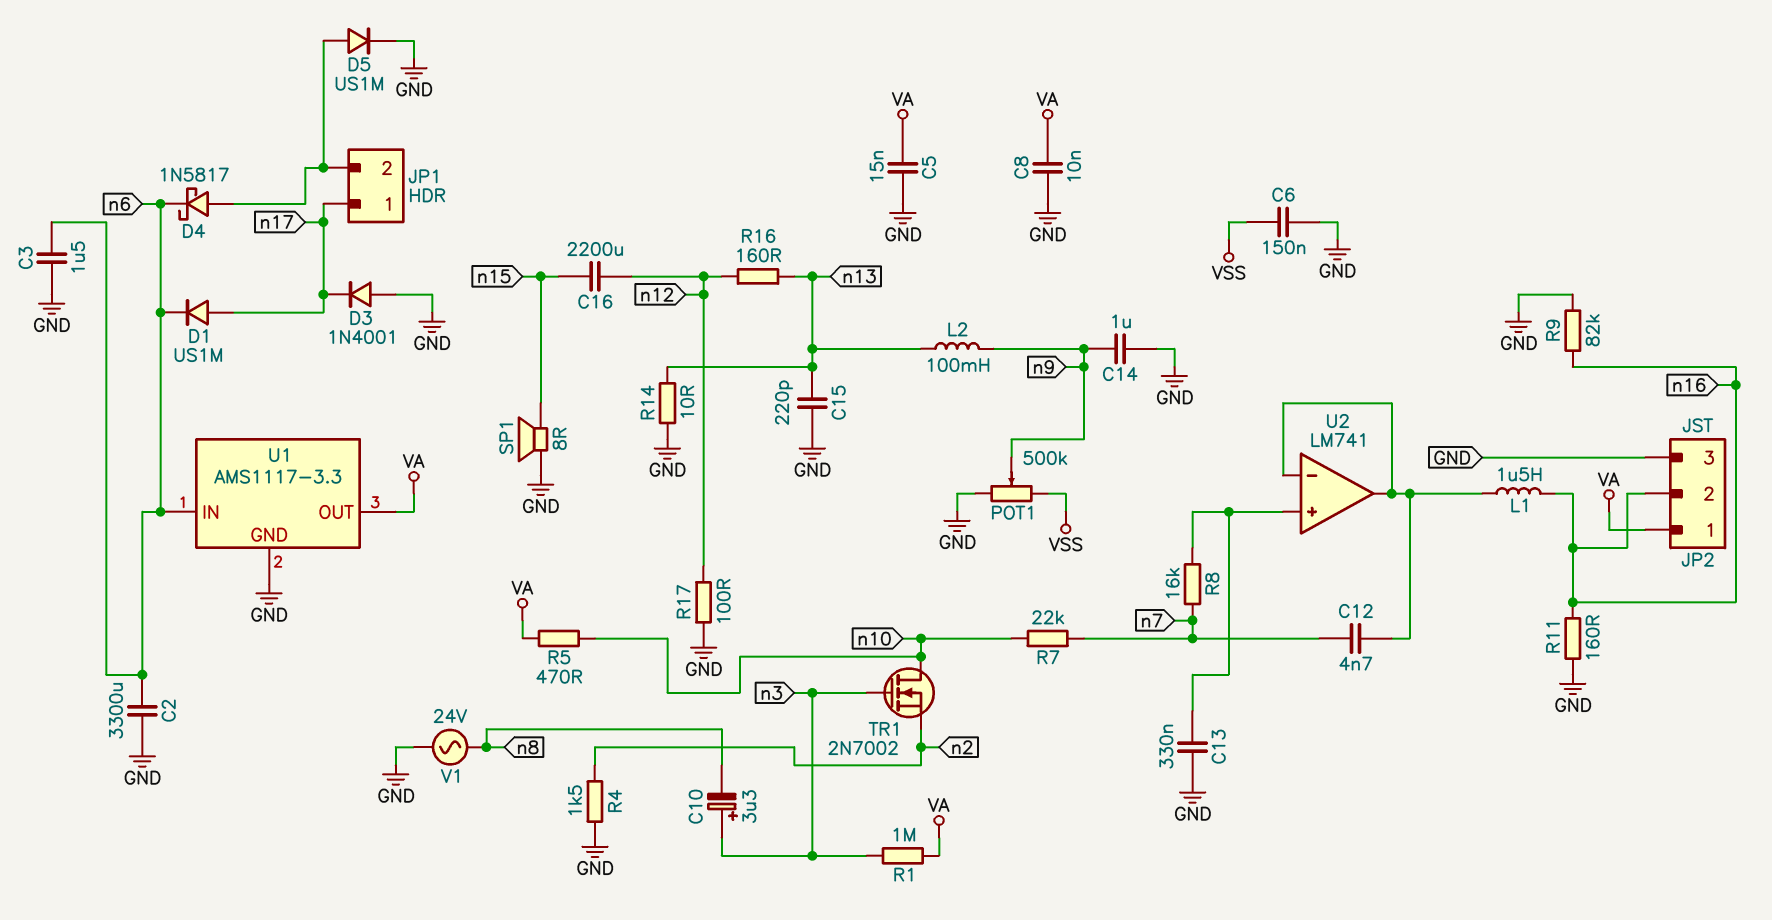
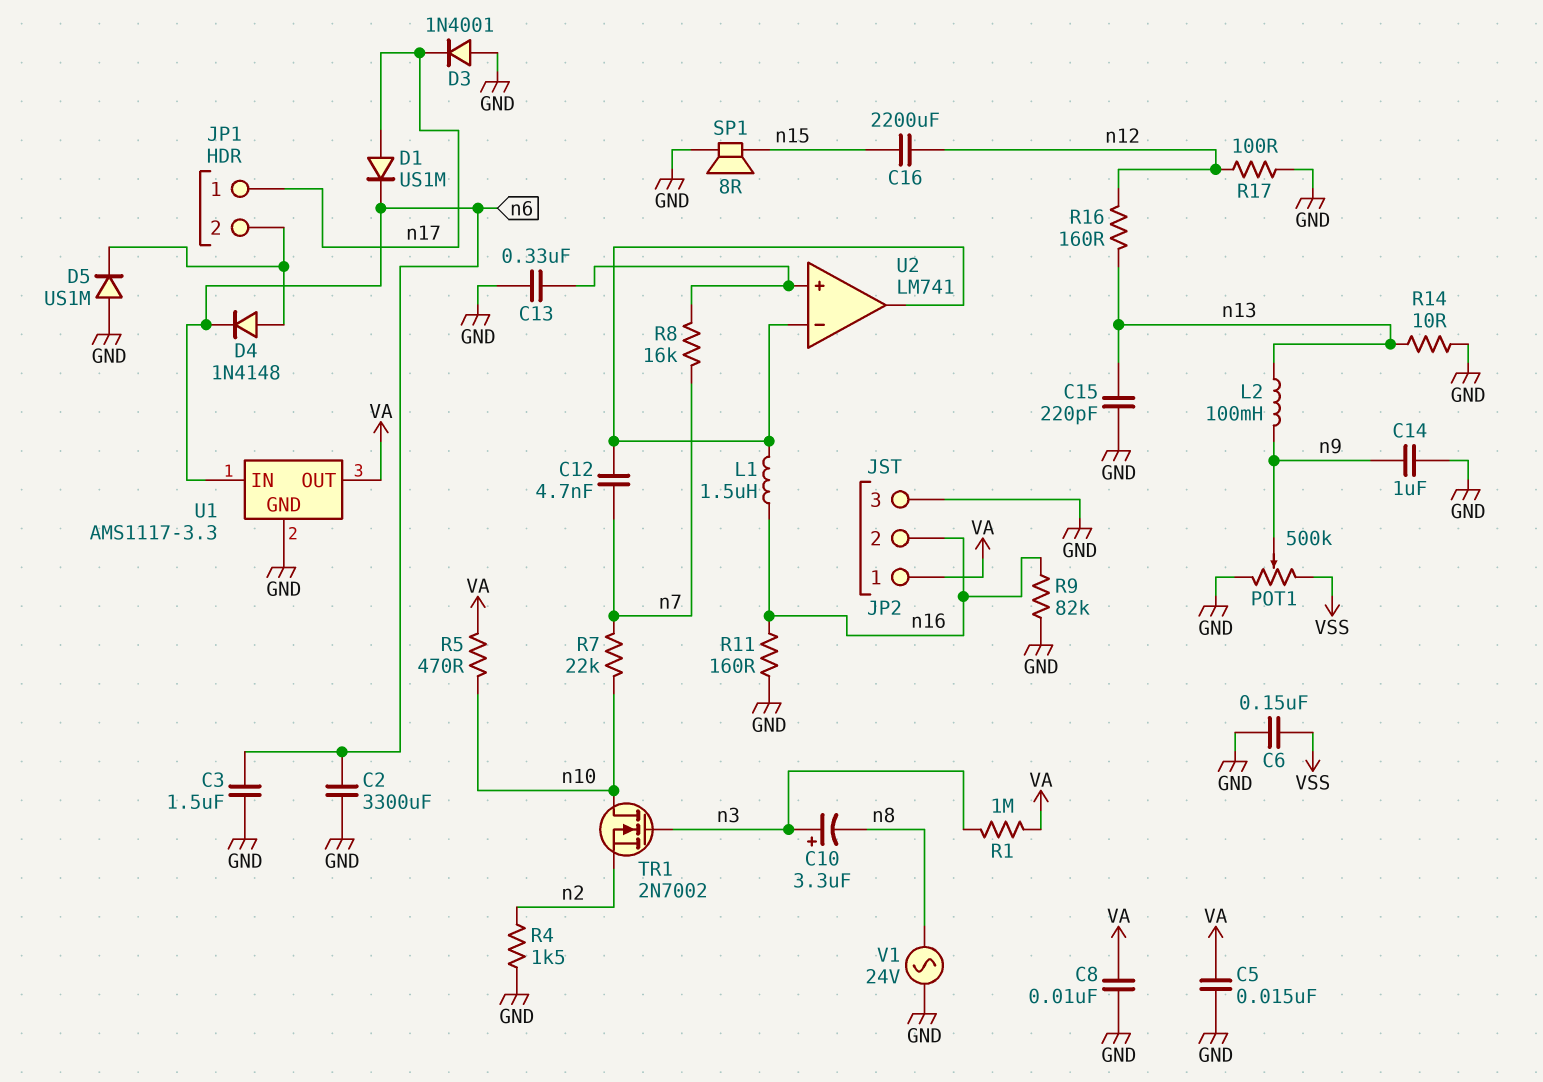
D4: schottky 1N5817 (A JP1/2, K n6) -> diode 1N4148 (A JP1/2, K n6)
D5: diode US1M (A JP1/2, K GND) -> diode US1M (A GND, K JP1/2)

